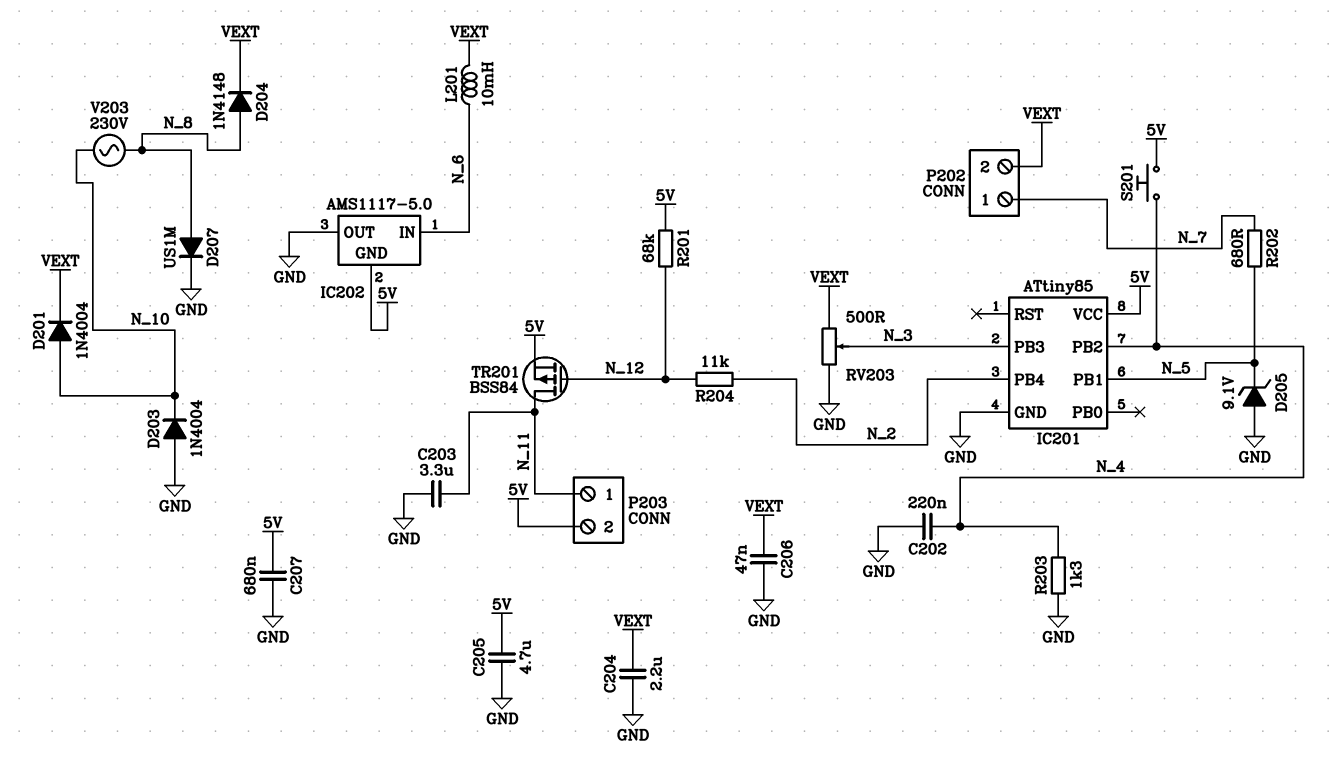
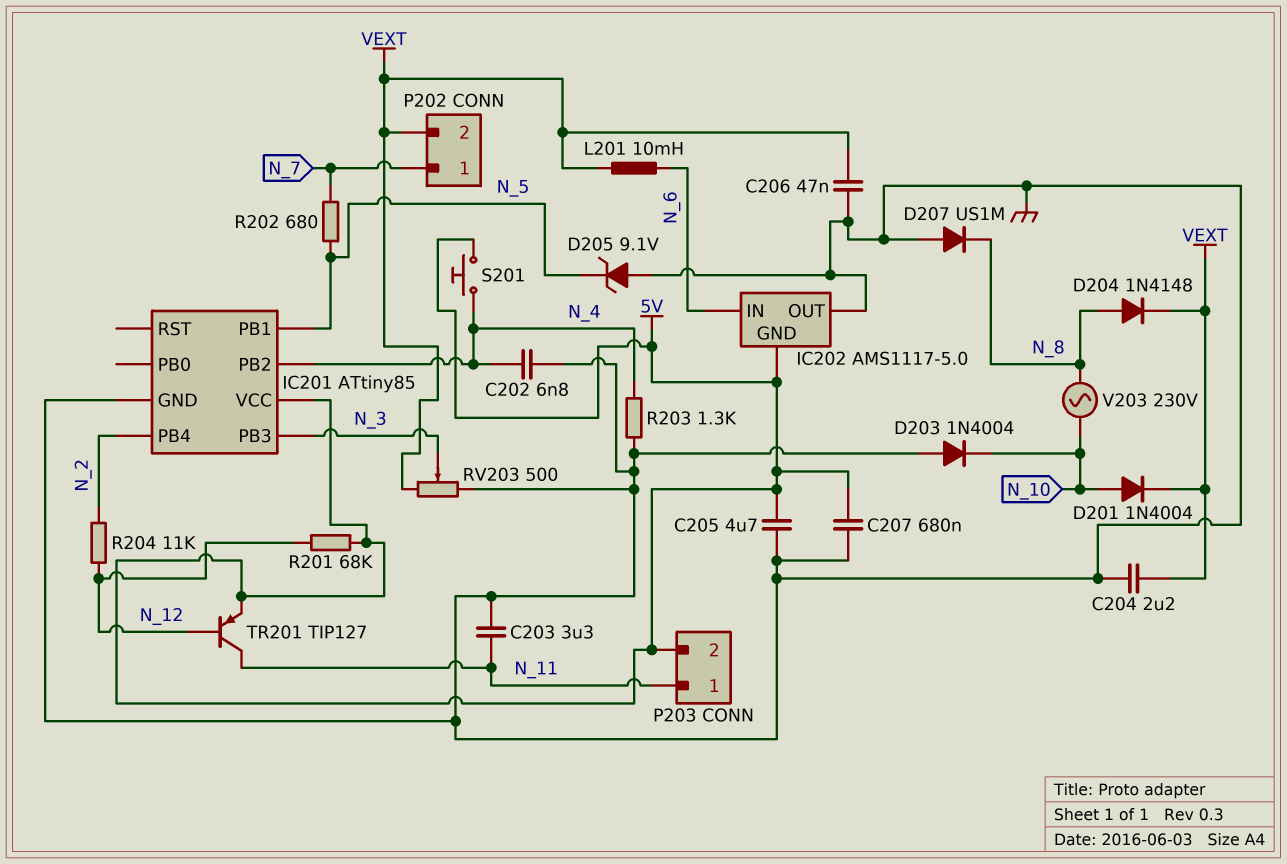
C202: 220nF (GND, N_4) -> 6.8nF (GND, N_4)
D207: diode US1M (A N_8, K GND) -> diode US1M (A GND, K N_8)
TR201: PMOS BSS84 (G N_12, D N_11, S 5V) -> PNP TIP127 (B N_12, C N_11, E 5V)

